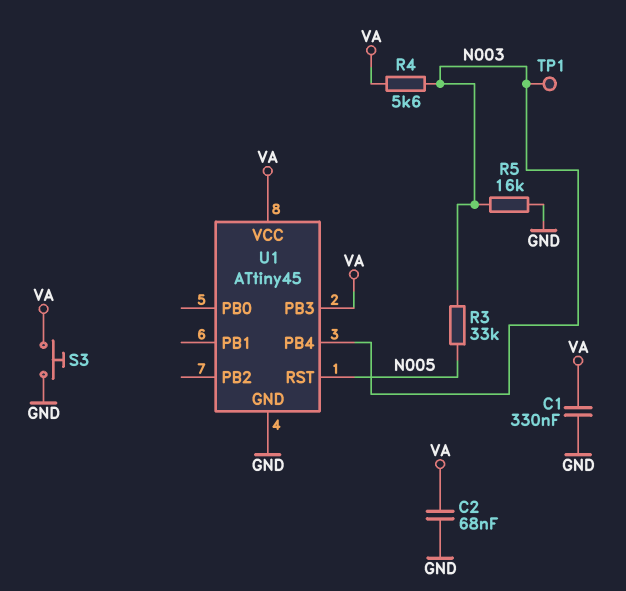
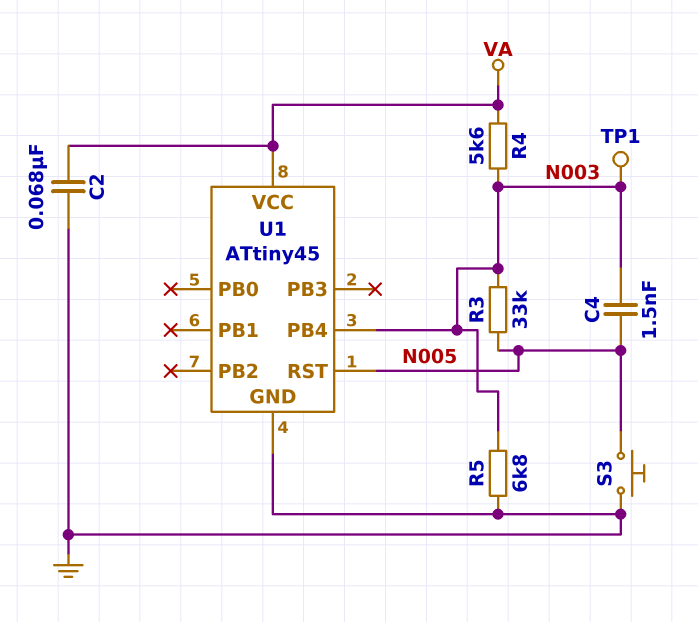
C1: 330nF (GND, VA) -> none
C4: none -> 1.5nF (N003, N005)
R5: 16k (GND, N003) -> 6.8k (GND, N003)
S3: button (GND, VA) -> button (GND, N005)
U1 pin PB3: VA -> none

